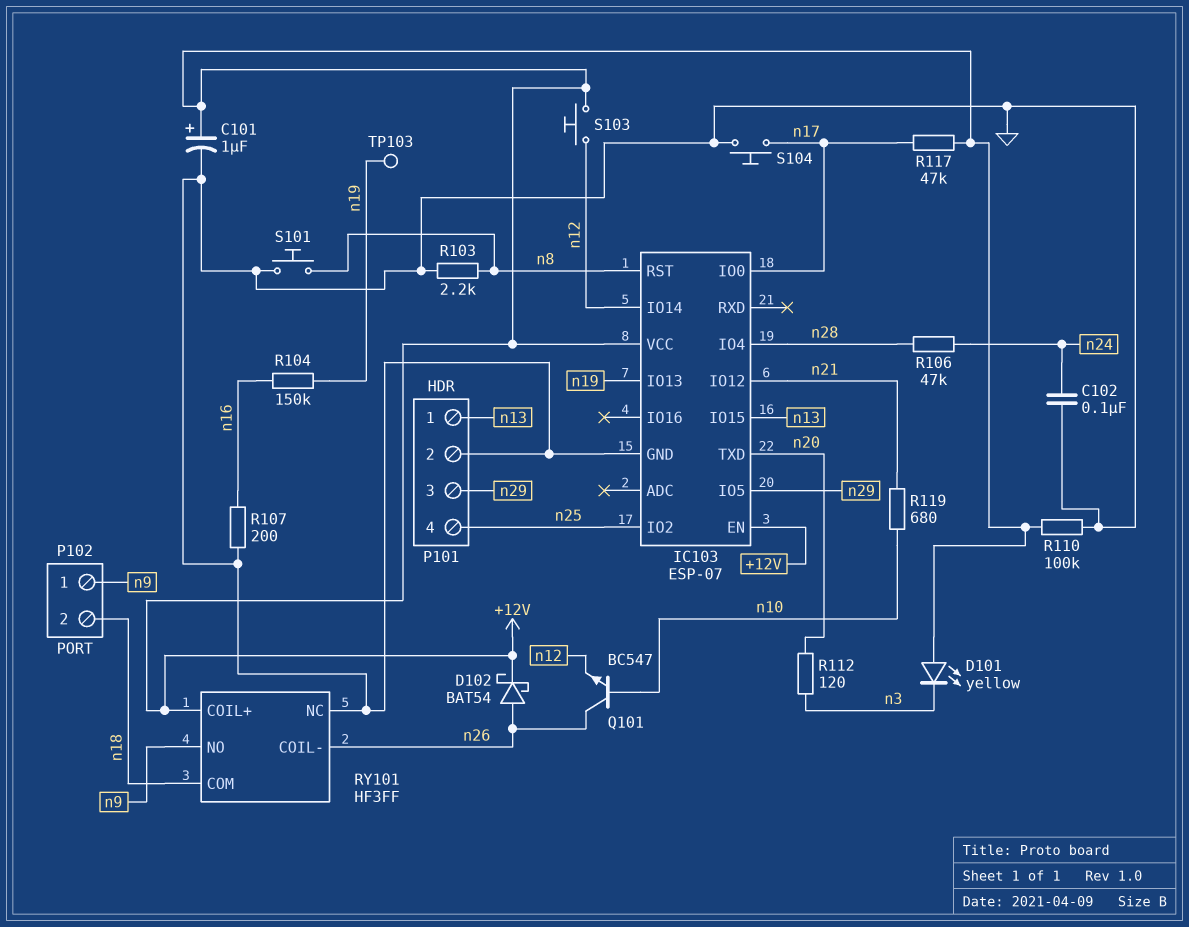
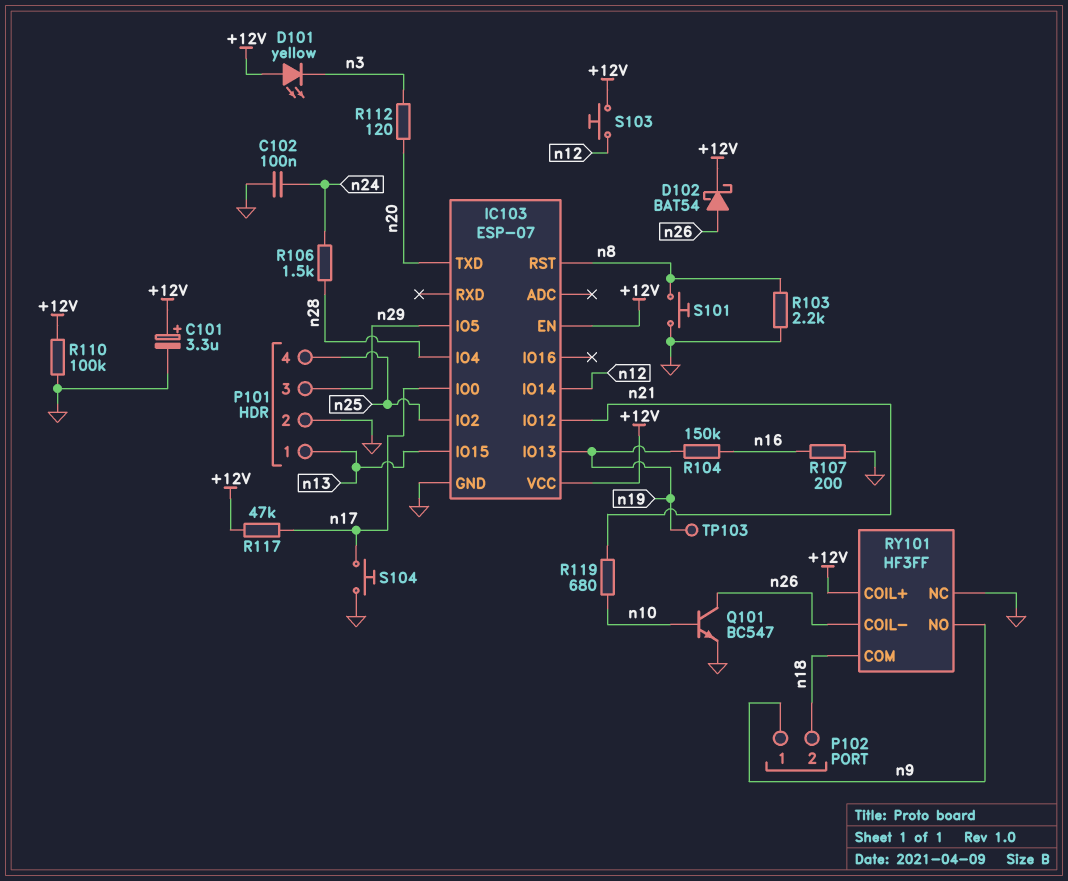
C101: 1uF (plus +12V, minus GND) -> 3.3uF (plus +12V, minus GND)
Q101: NPN BC547 (B n10, C n26, E n12) -> NPN BC547 (B n10, C n26, E GND)
R106: 47k (n24, n28) -> 1.5k (n24, n28)

